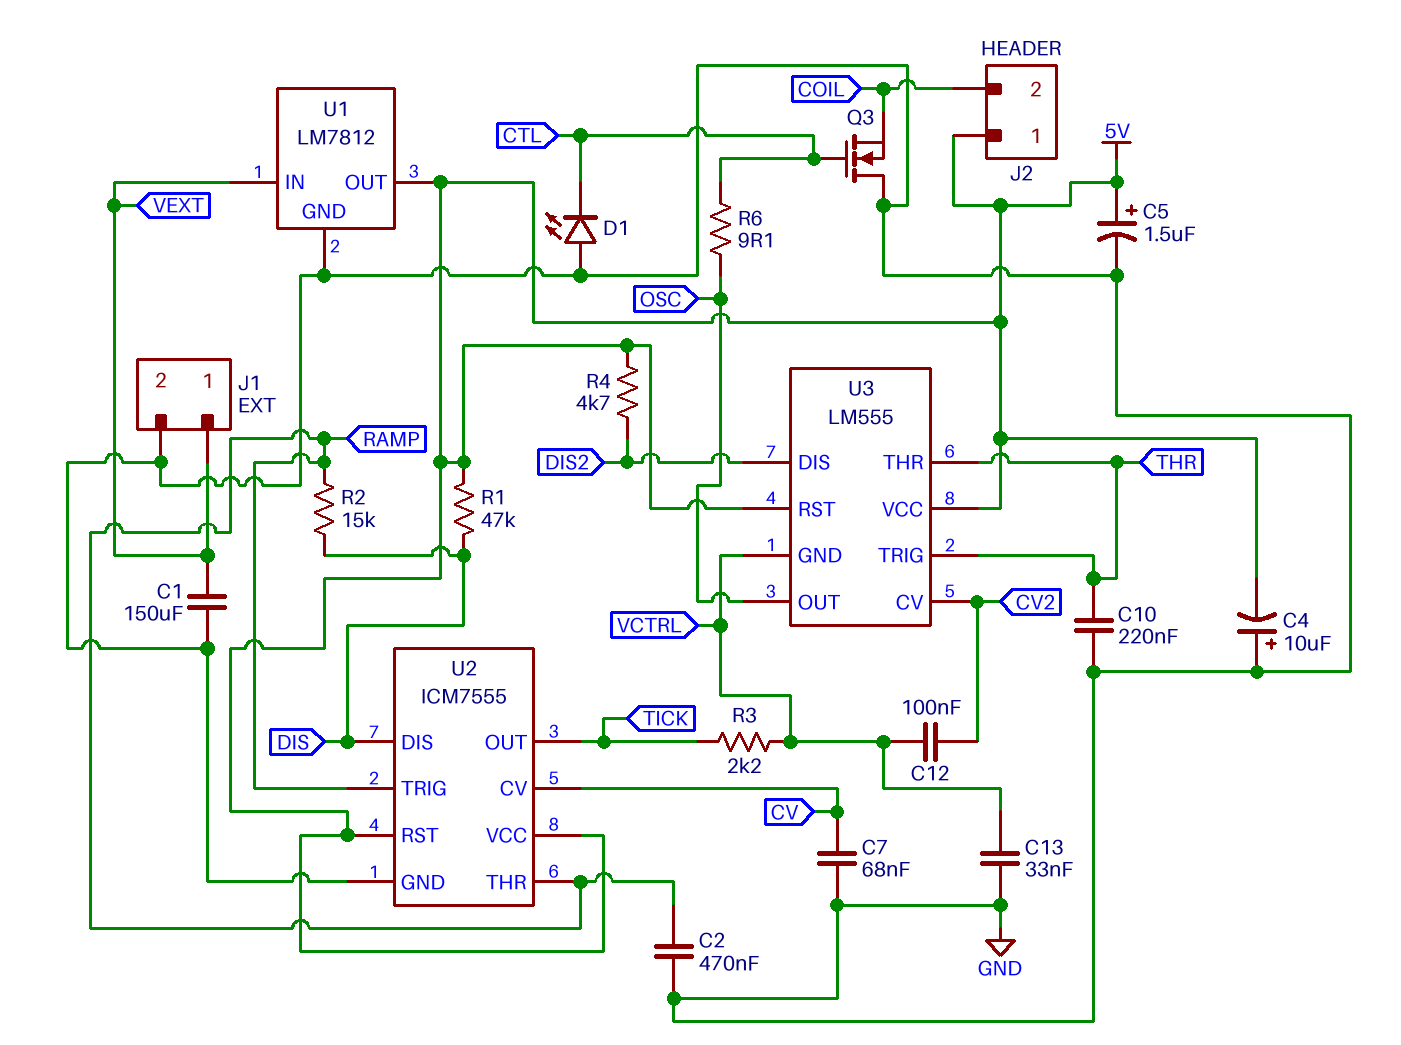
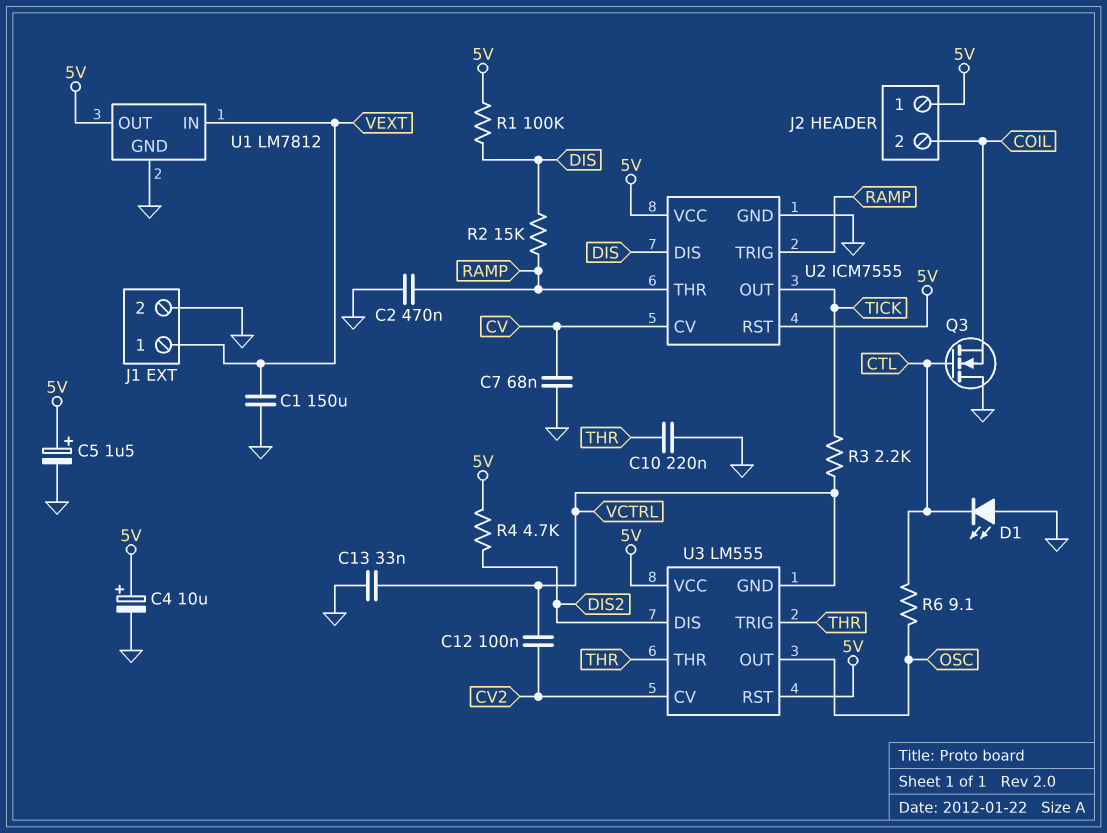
C4: 10uF (plus GND, minus 5V) -> 10uF (plus 5V, minus GND)
R1: 47k (5V, DIS) -> 100k (5V, DIS)

